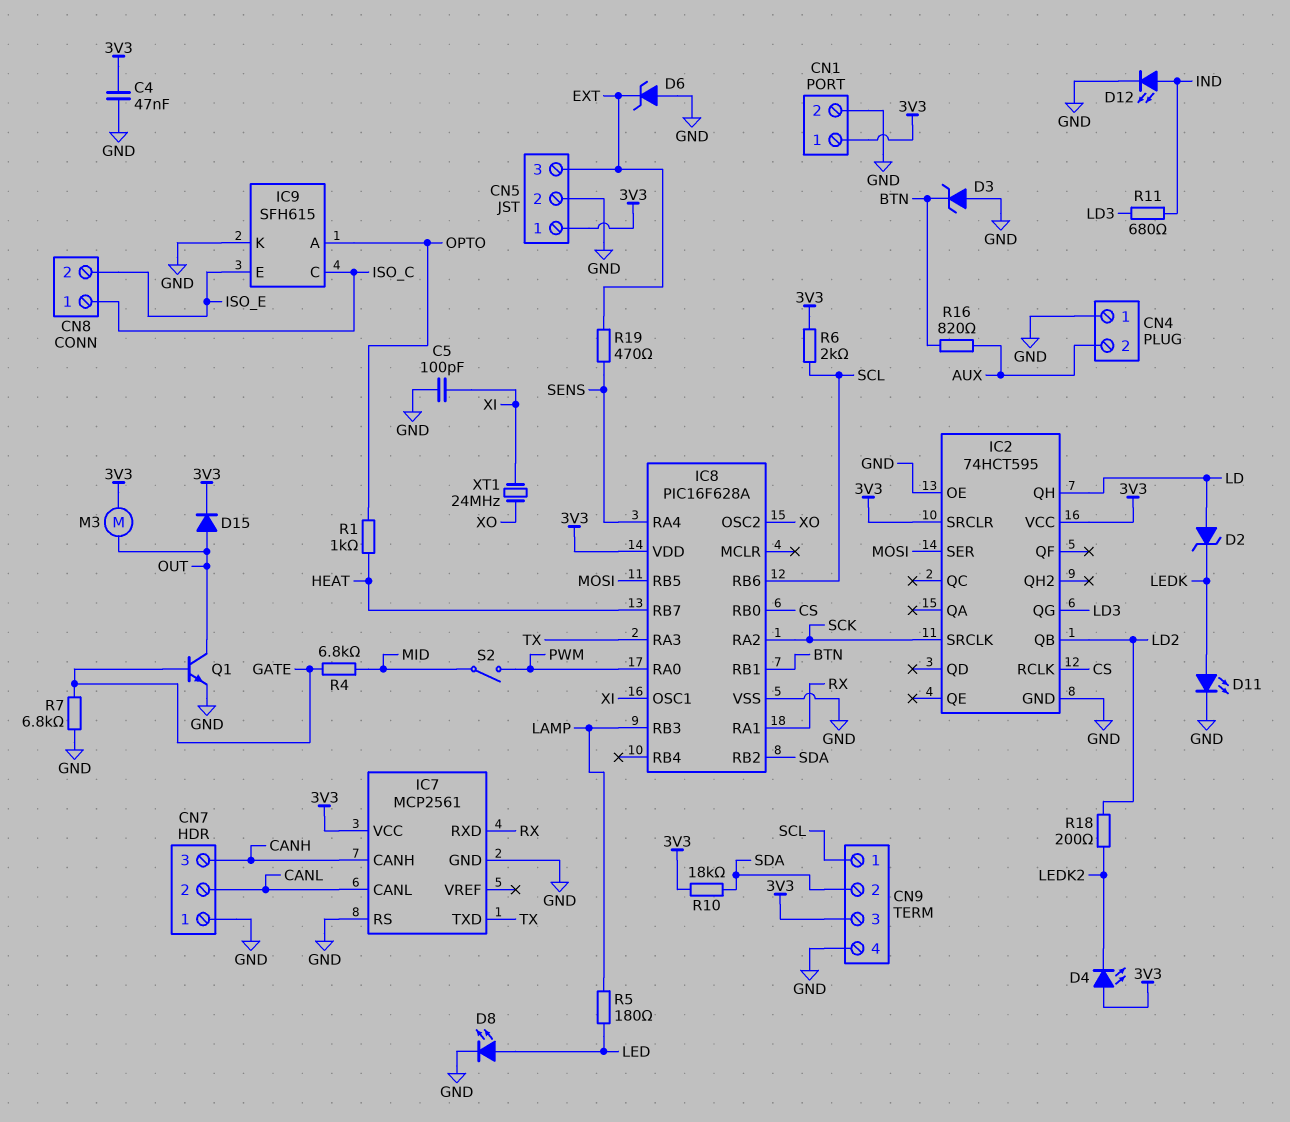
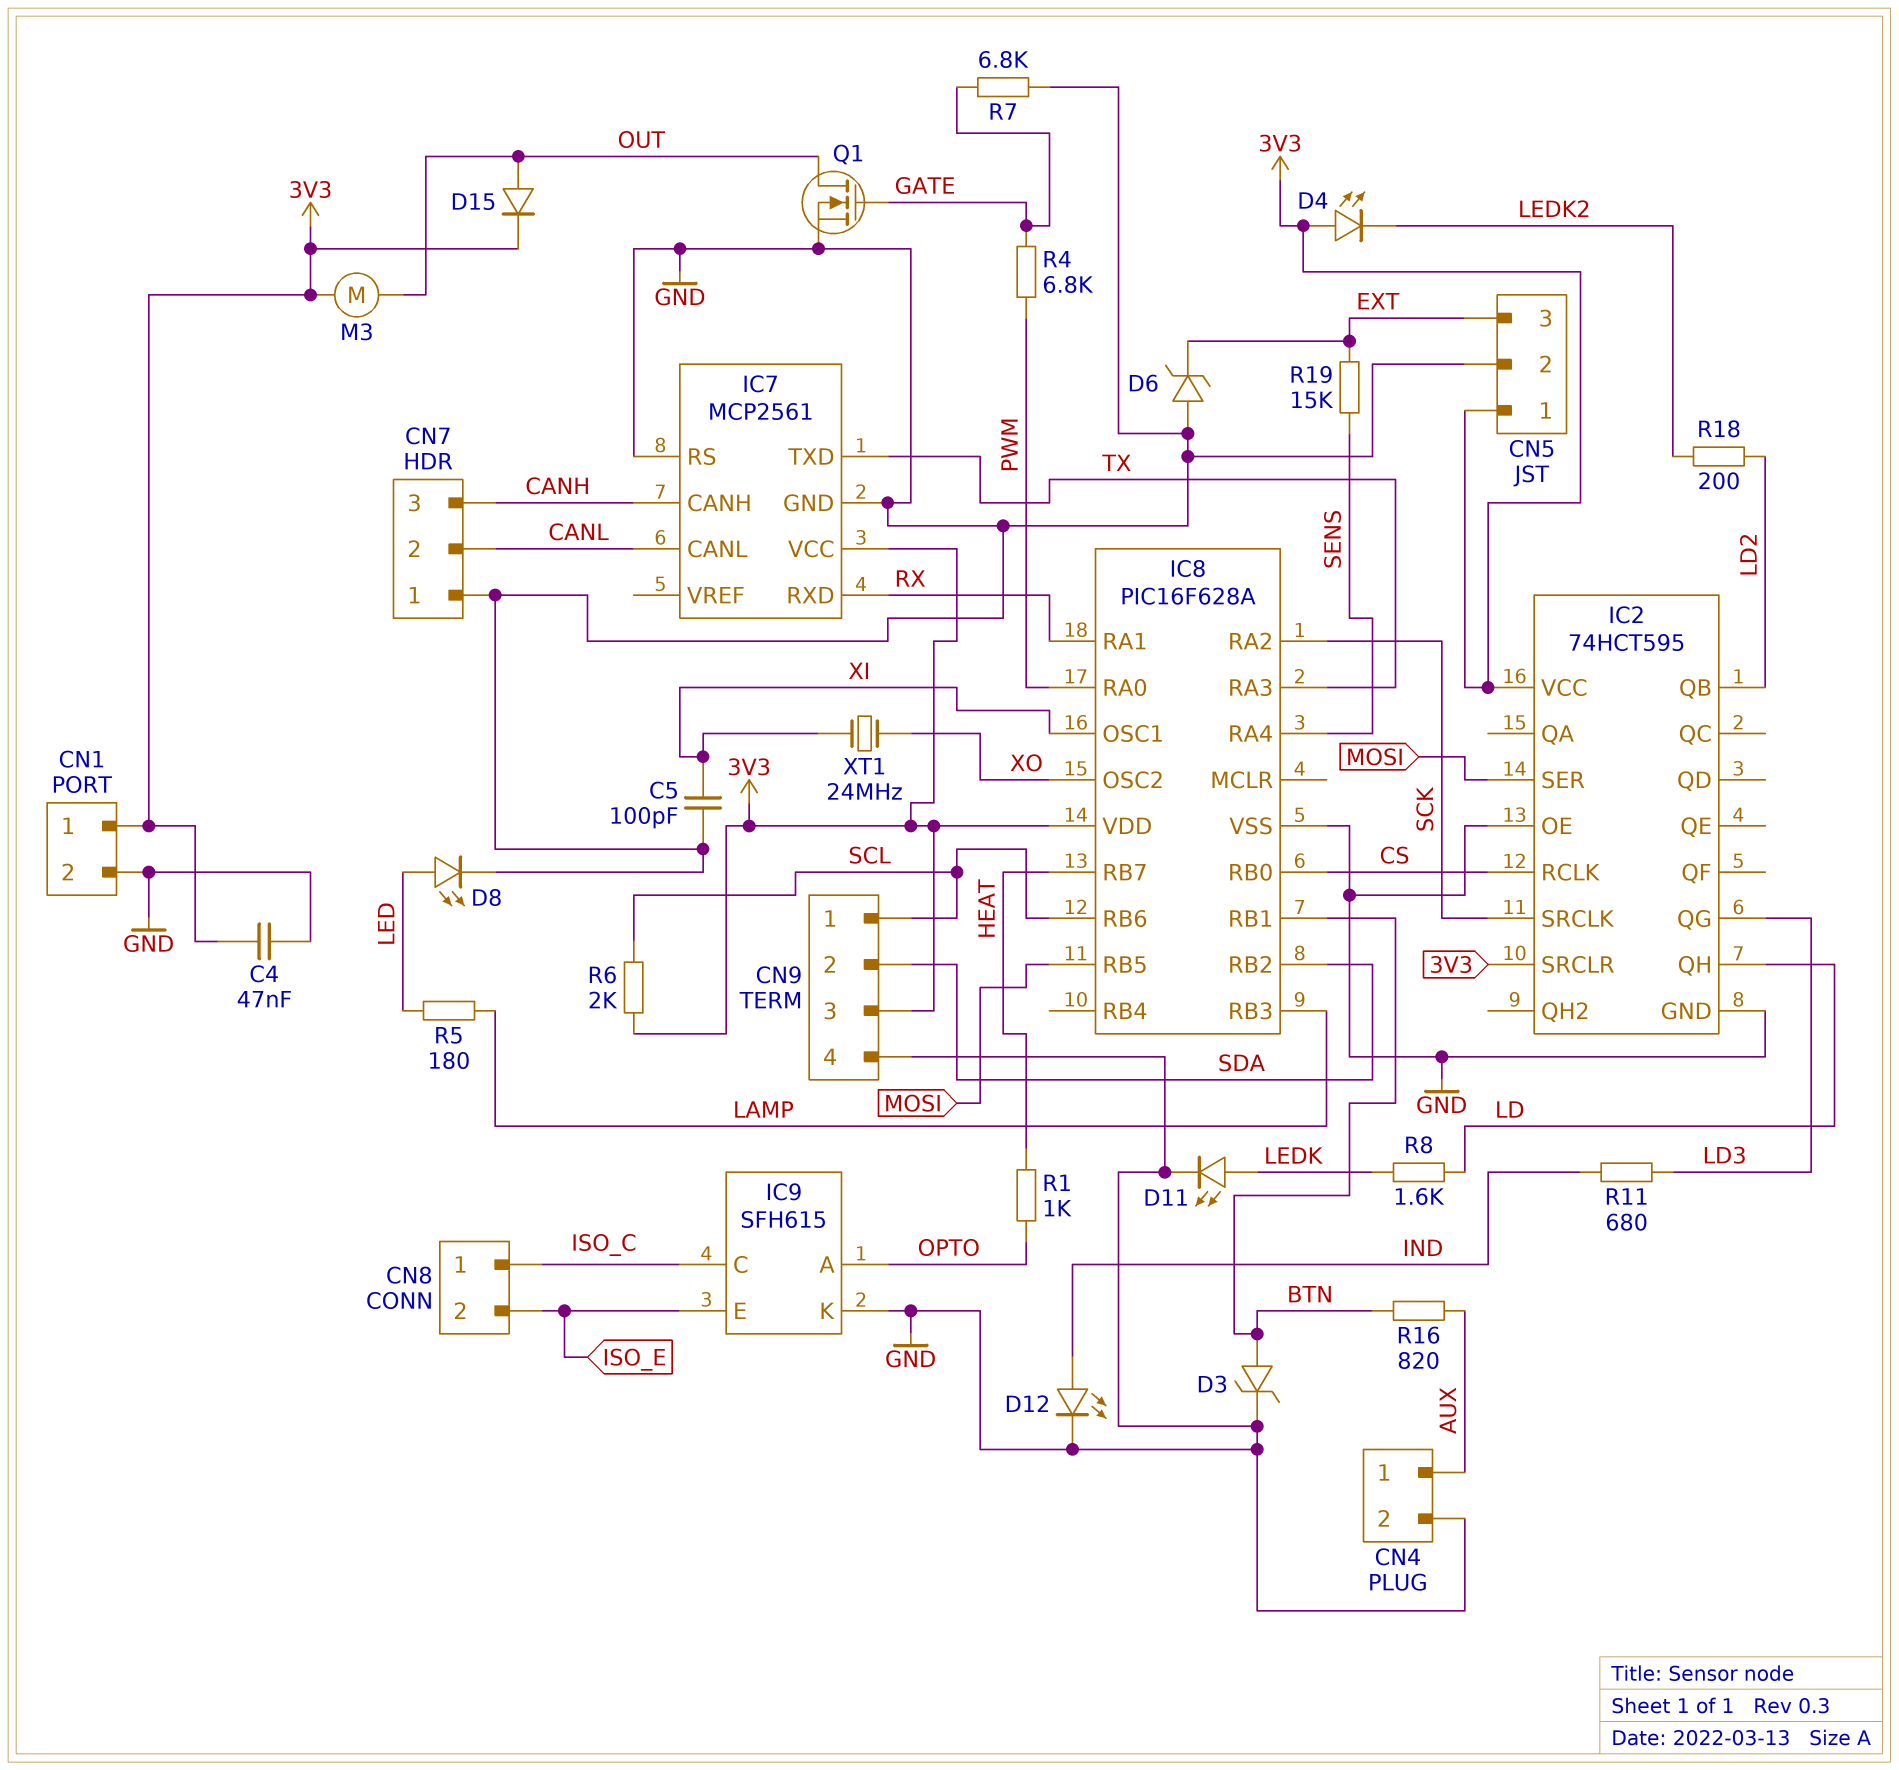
CN4 pin 1: GND -> AUX
CN4 pin 2: AUX -> GND
D2: zener (A LD, K LEDK) -> none
D3: zener (A GND, K BTN) -> zener (A BTN, K GND)
Q1: NPN (B GATE, C OUT, E GND) -> NMOS (G GATE, D OUT, S GND)
R4: 6.8k (GATE, MID) -> 6.8k (GATE, PWM)
R8: none -> 1.6k (LD, LEDK)
R10: 18k (3V3, SDA) -> none
R19: 470 (EXT, SENS) -> 15k (EXT, SENS)
S2: switch (MID, PWM) -> none

